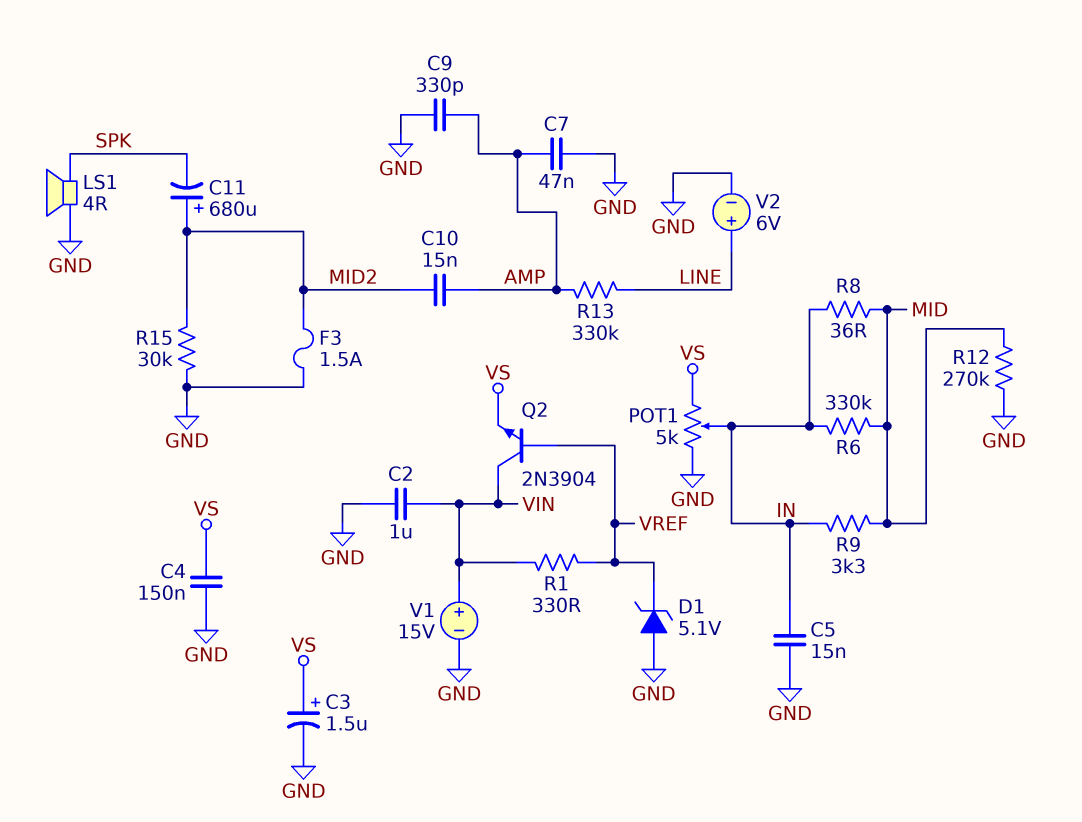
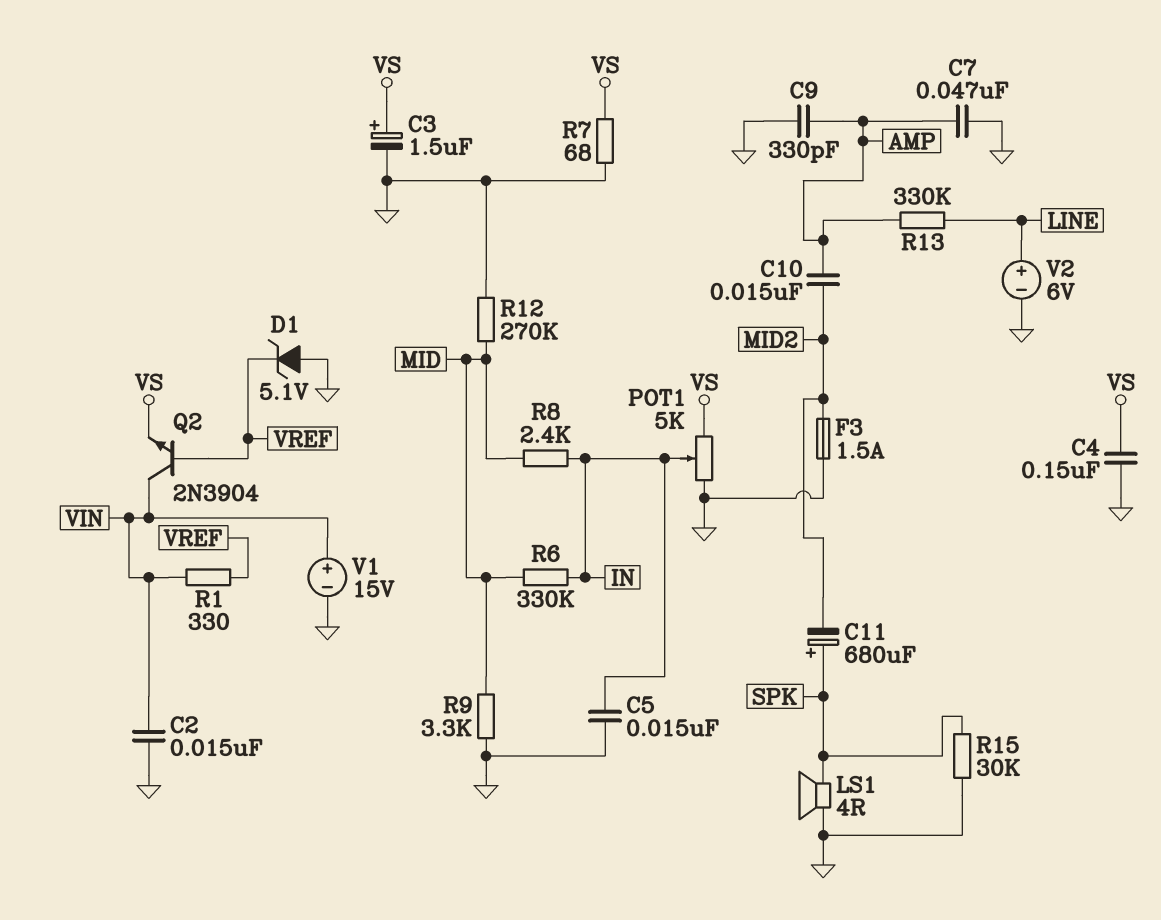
C2: 1uF (GND, VIN) -> 15nF (GND, VIN)
C11: 680uF (plus MID2, minus SPK) -> 680uF (plus SPK, minus MID2)
R7: none -> 68 (GND, VS)
R8: 36 (IN, MID) -> 2.4k (IN, MID)
R9: 3.3k (IN, MID) -> 3.3k (GND, MID)
R15: 30k (GND, MID2) -> 30k (GND, SPK)

